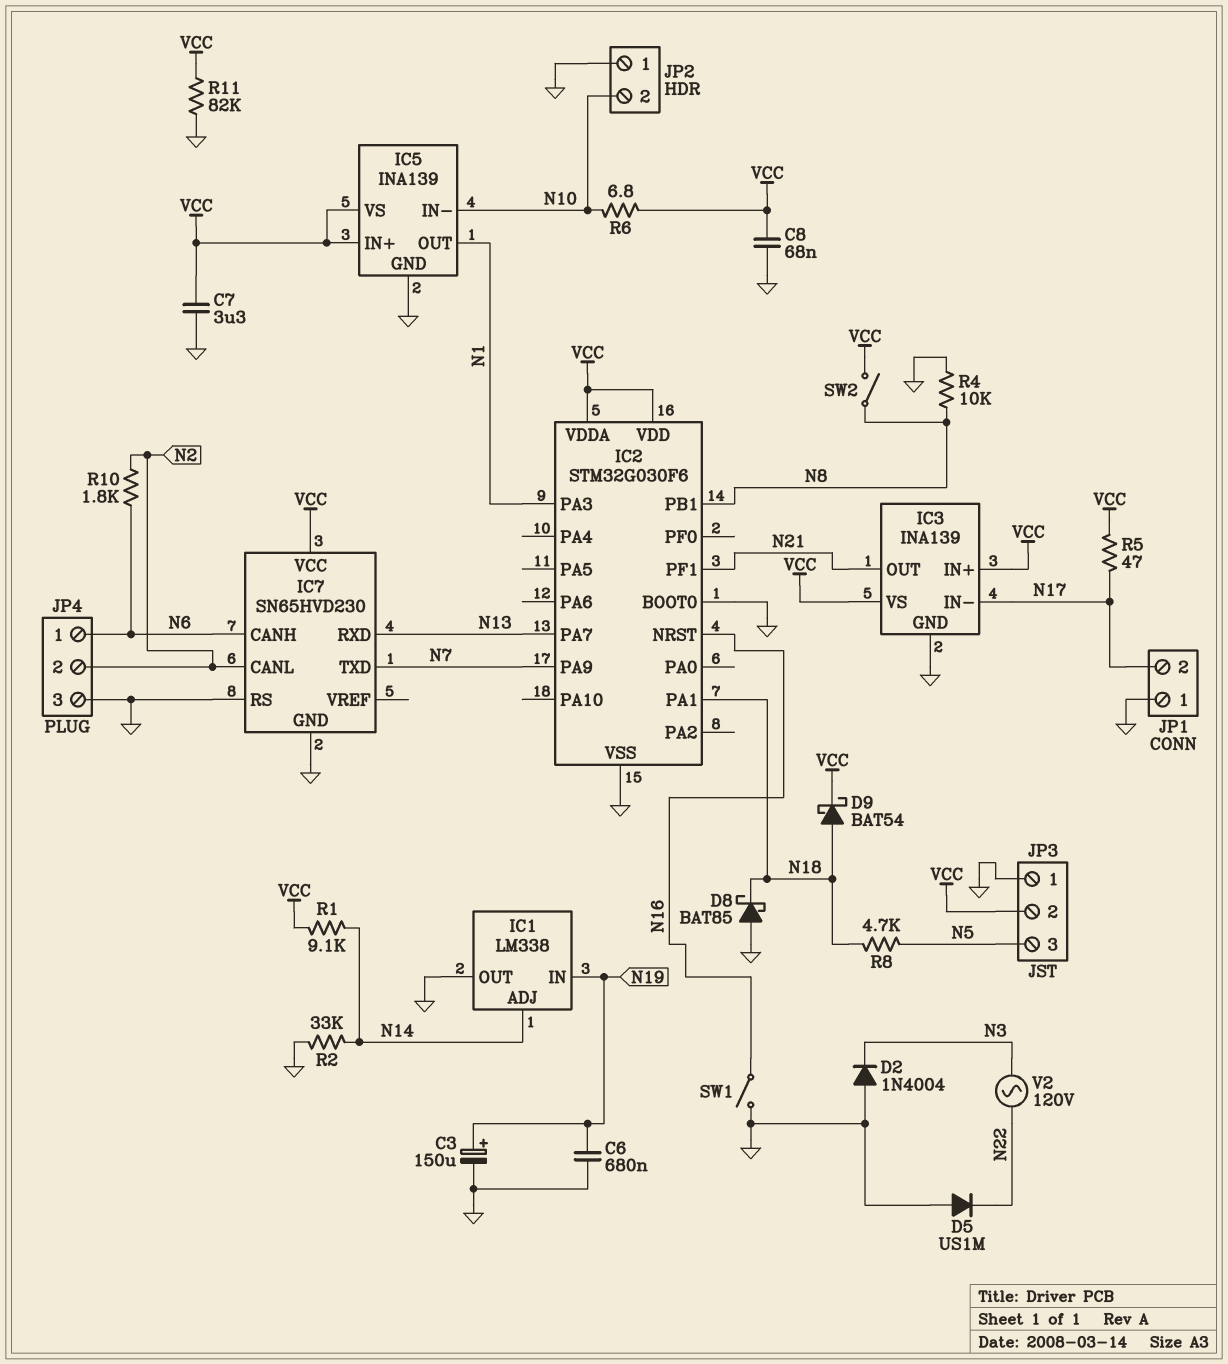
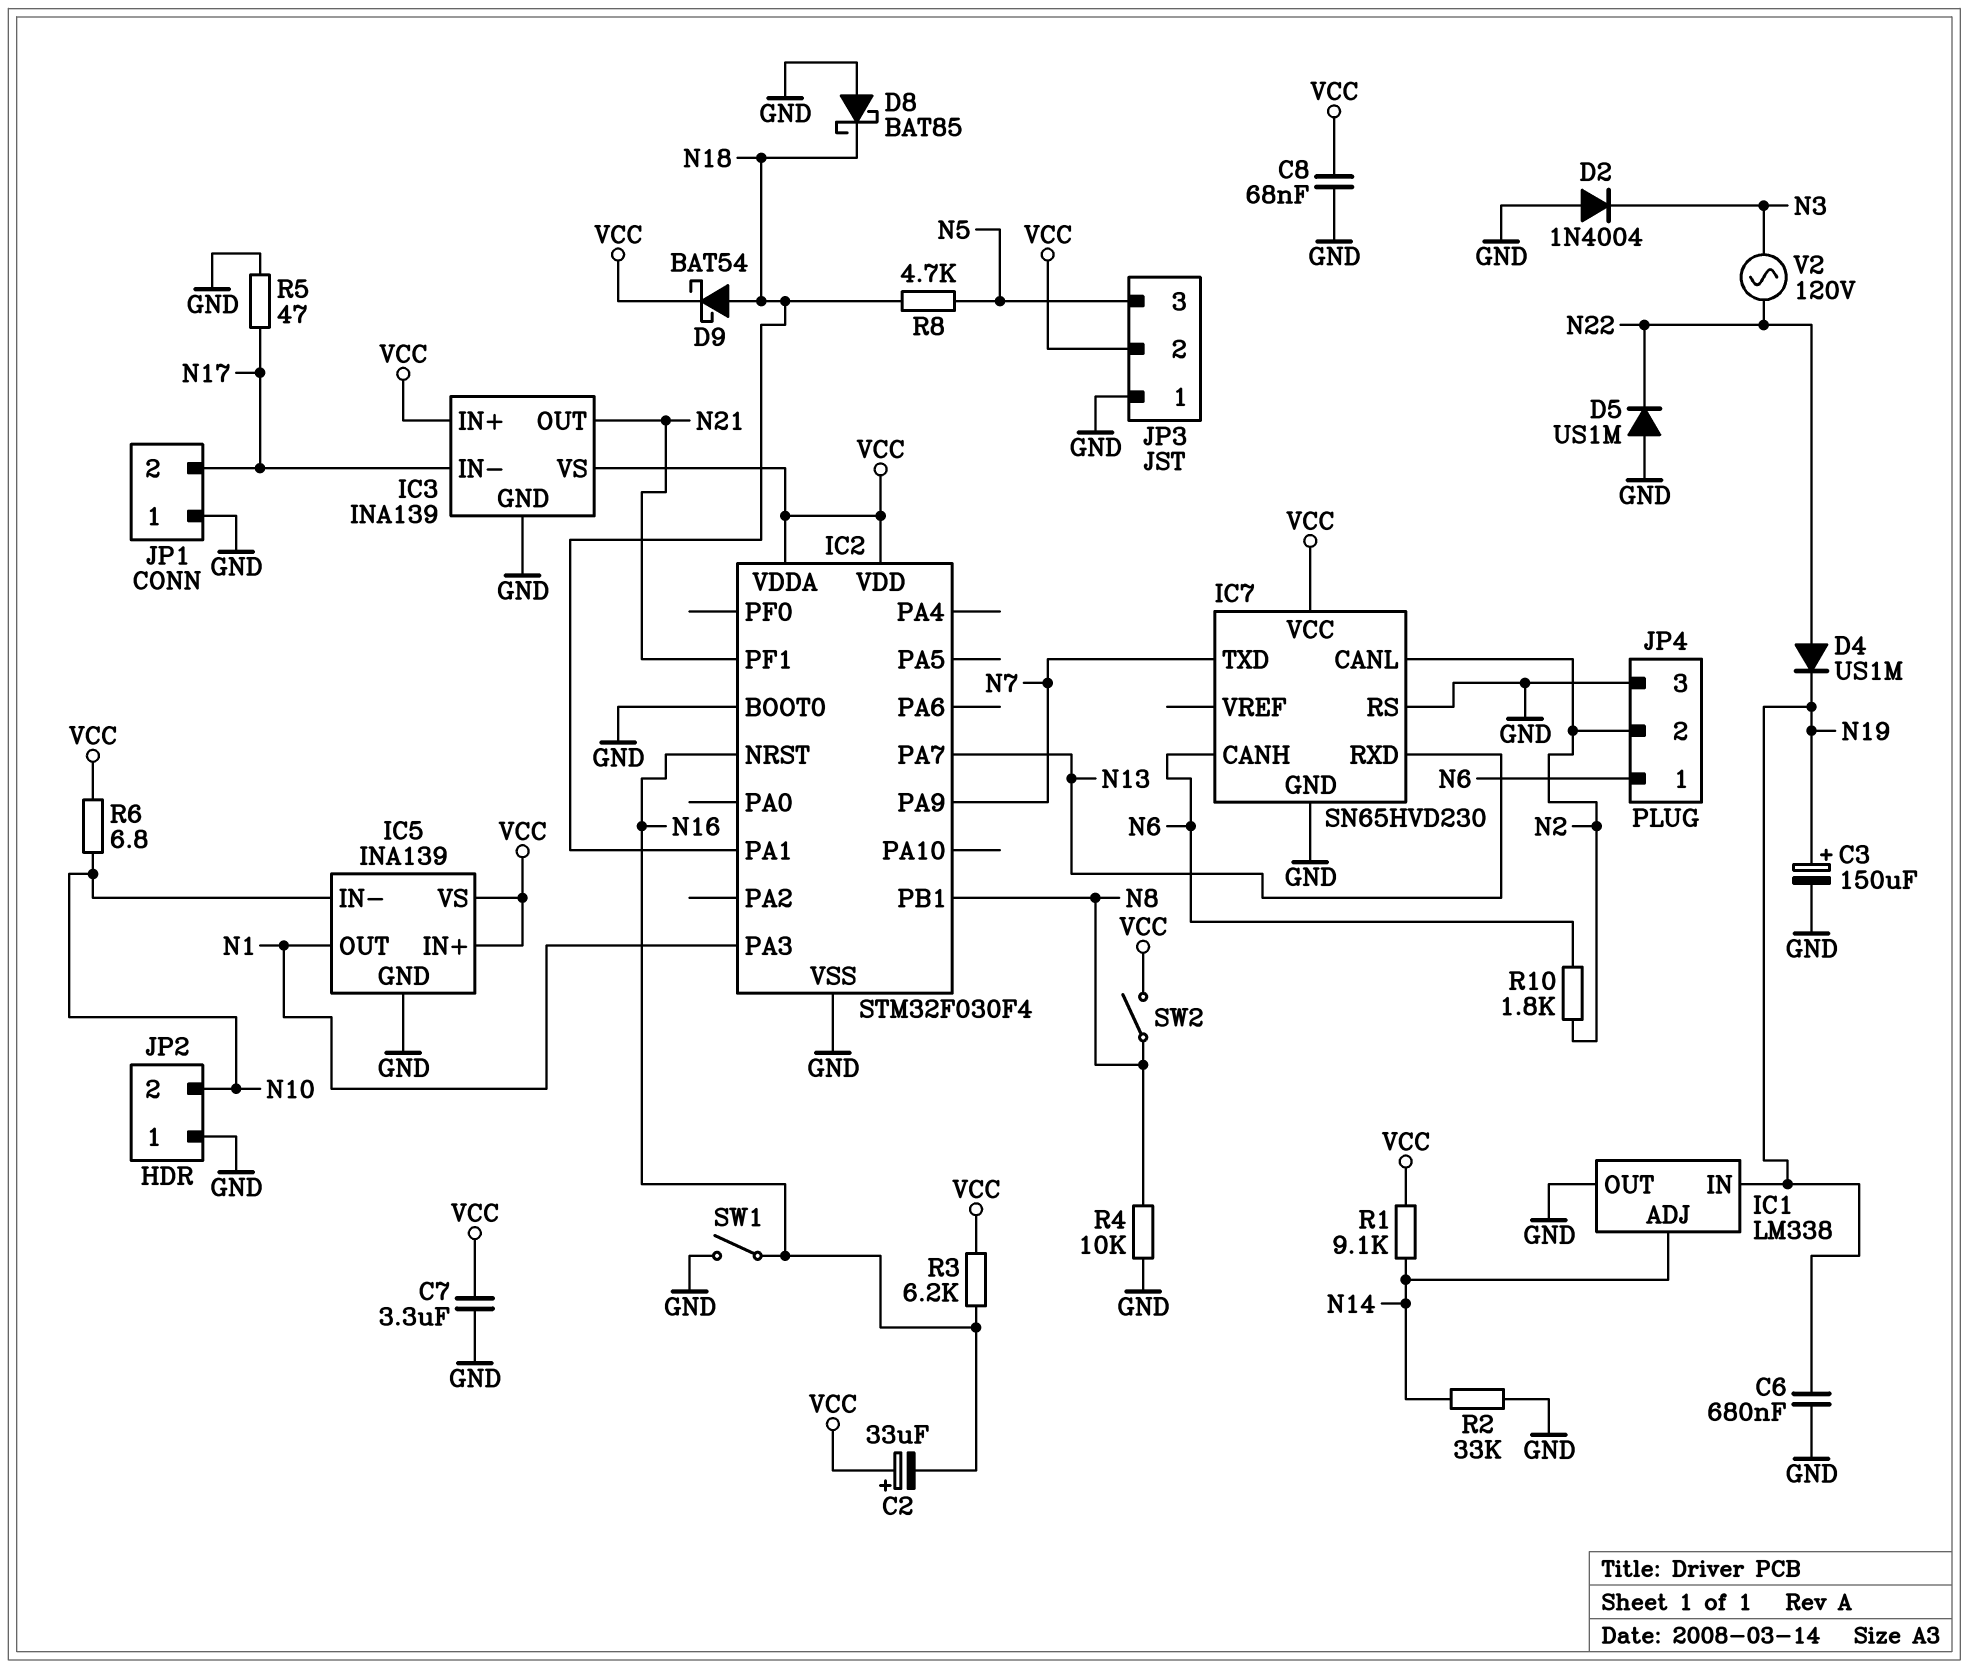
C2: none -> 33uF (plus VCC, minus N16)
D4: none -> diode US1M (A N22, K N19)
IC2: STM32G030F6 -> STM32F030F4
R3: none -> 6.2k (N16, VCC)
R5: 47 (N17, VCC) -> 47 (GND, N17)
R11: 82k (GND, VCC) -> none

